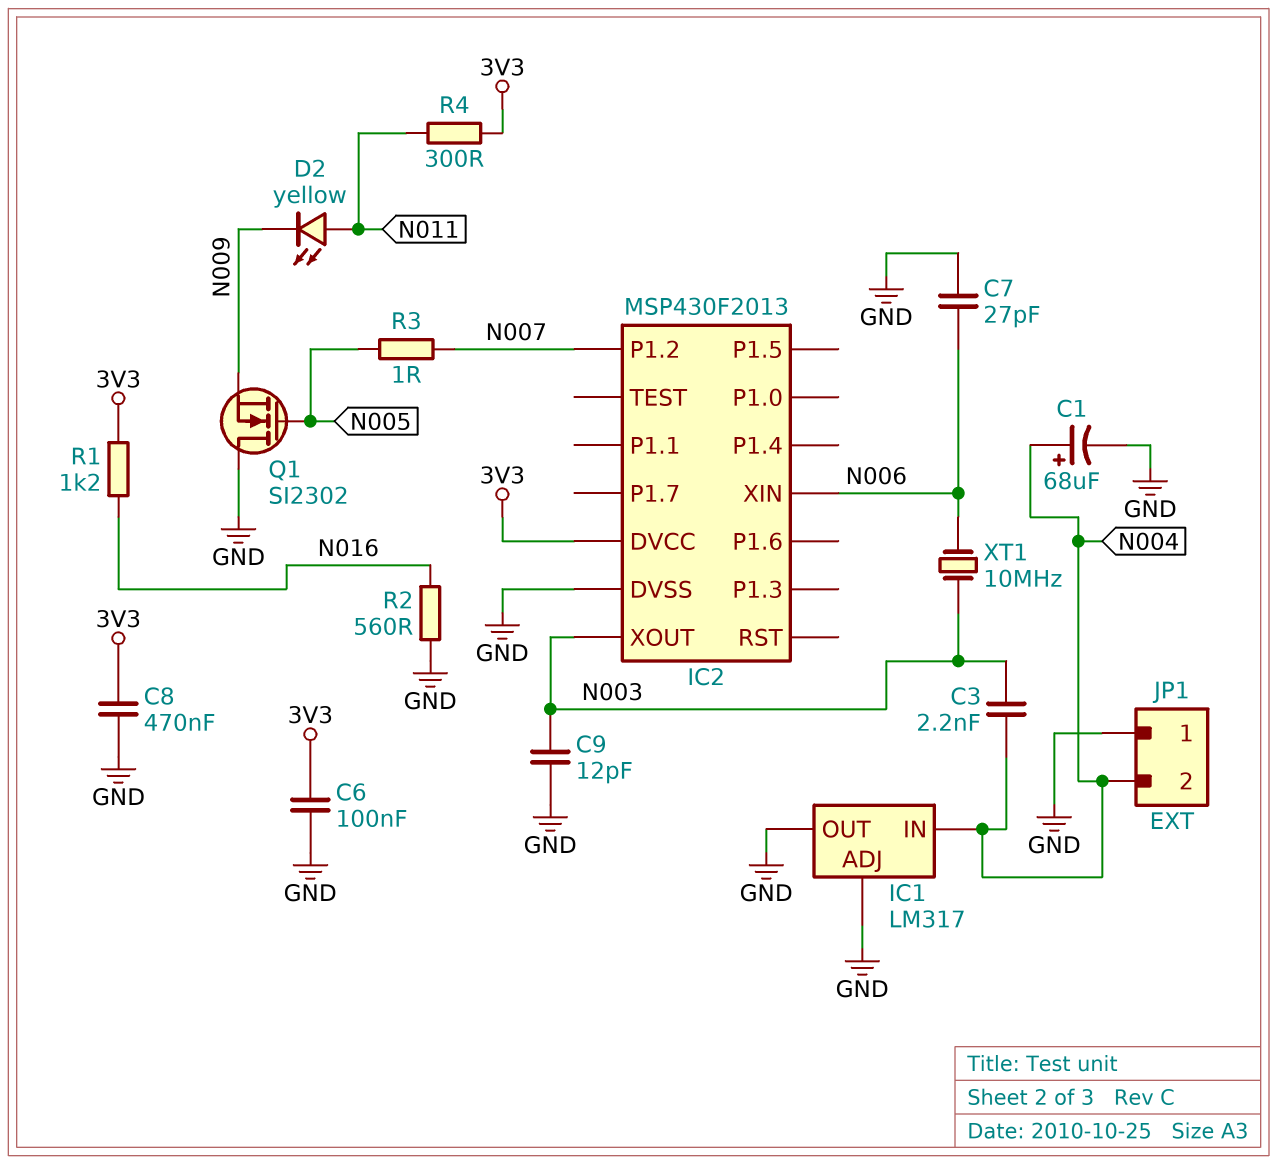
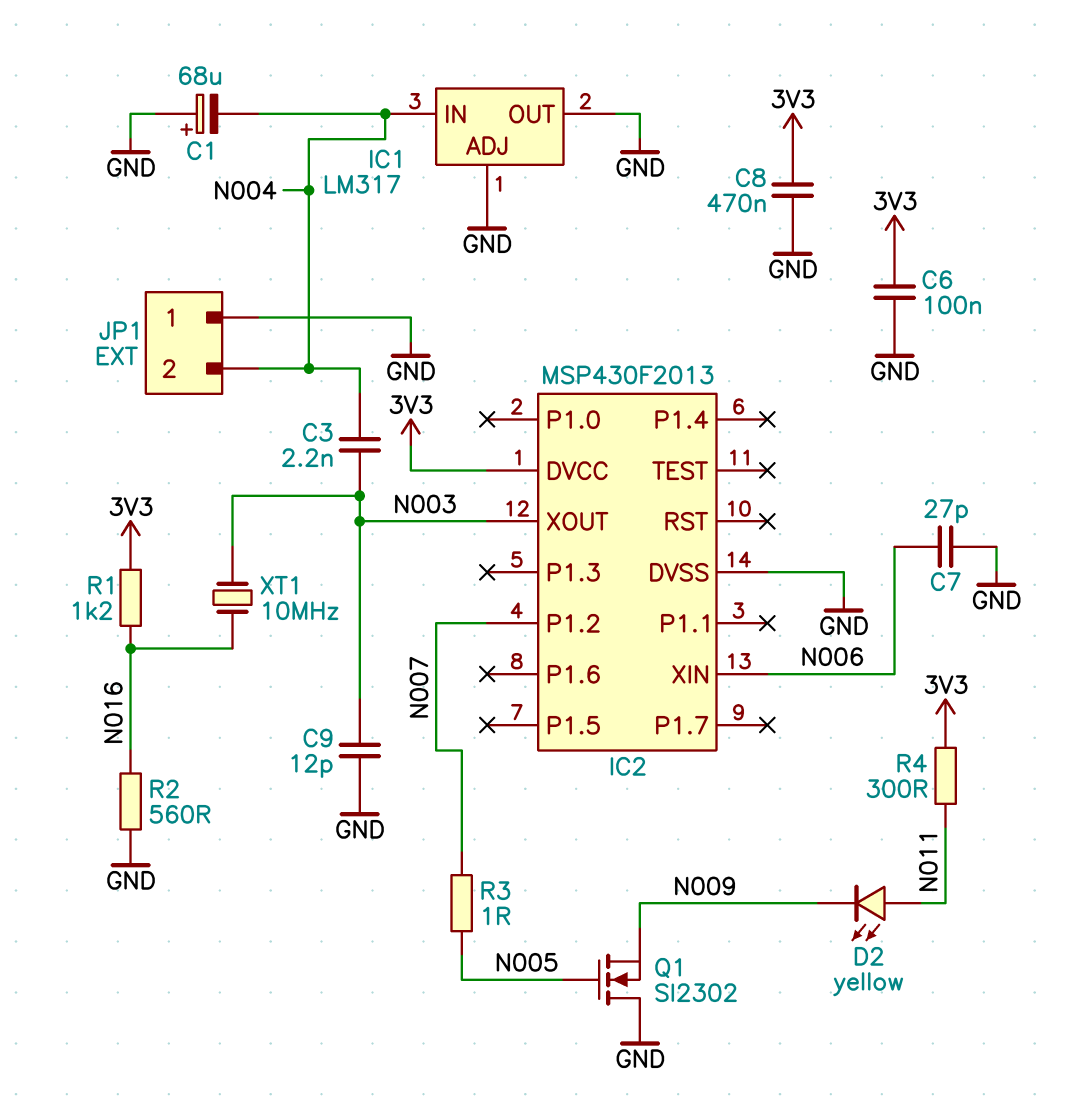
C1: 68uF (plus N004, minus GND) -> 68uF (plus GND, minus N004)
XT1: 10MHz (N003, N006) -> 10MHz (N003, N016)

